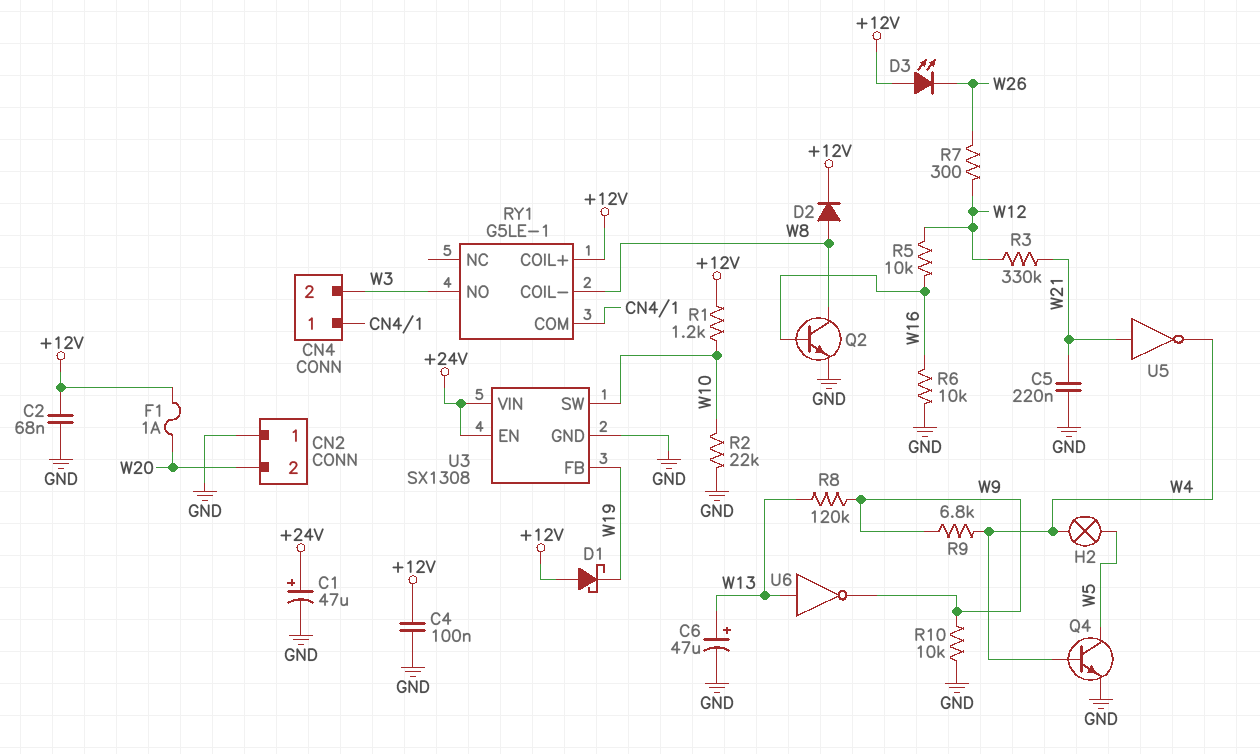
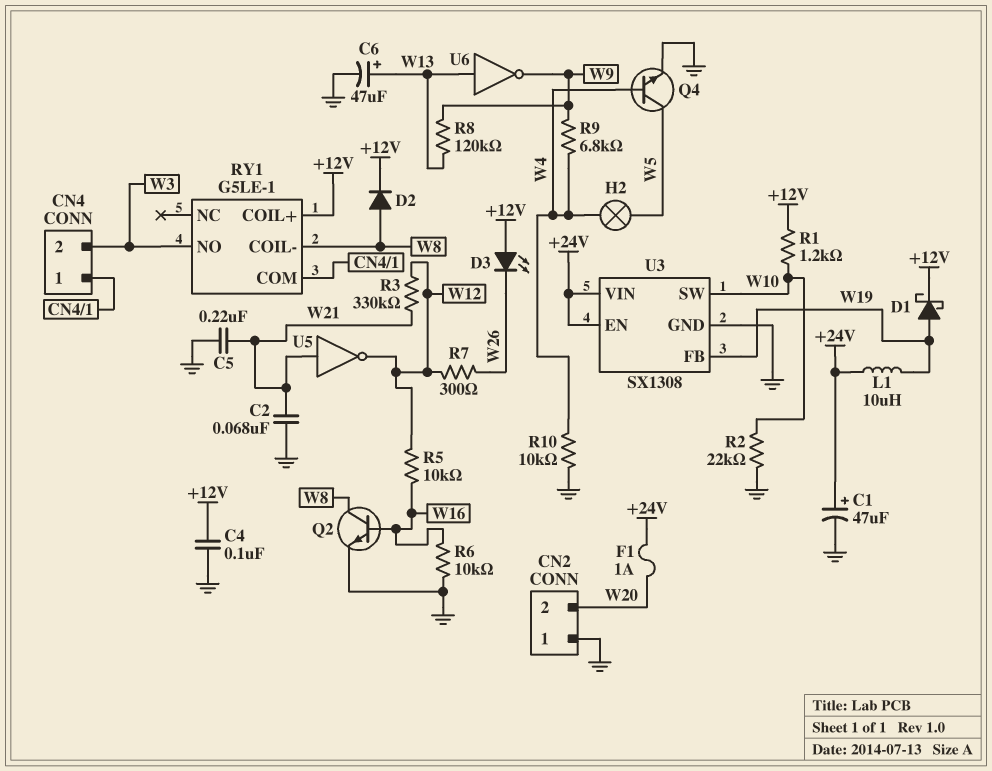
C2: 68nF (+12V, GND) -> 68nF (GND, W21)
D1: schottky (A +12V, K W19) -> schottky (A W19, K +12V)
F1: 1A (+12V, W20) -> 1A (+24V, W20)
L1: none -> 10uH (+24V, W19)
R10: 10k (GND, W9) -> 10k (GND, W4)
U5: NOT (in W21, out W4) -> NOT (in W21, out W12)

